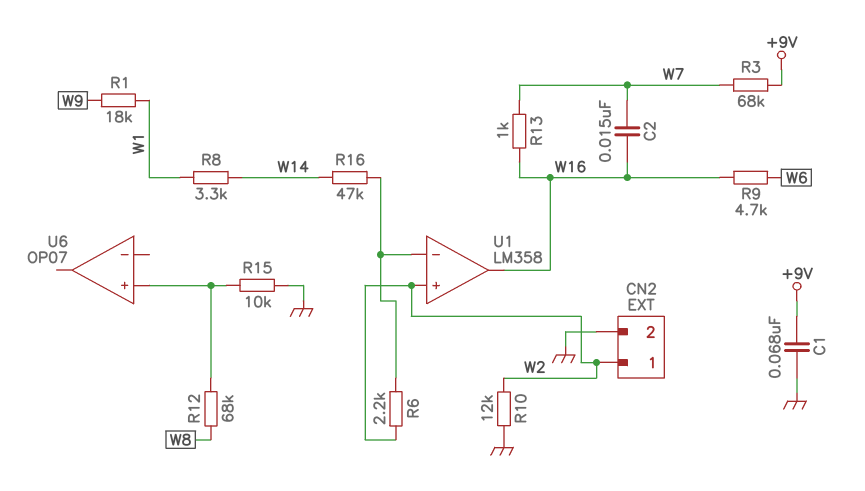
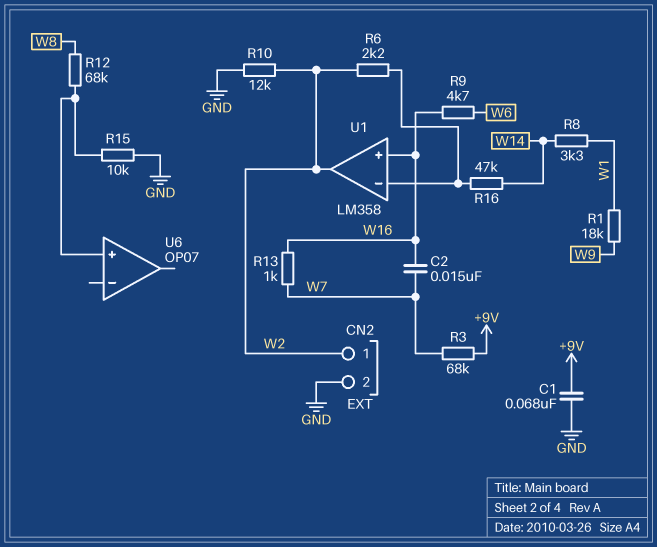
U1 pin in+: W2 -> W16
U1 pin out: W16 -> W2

